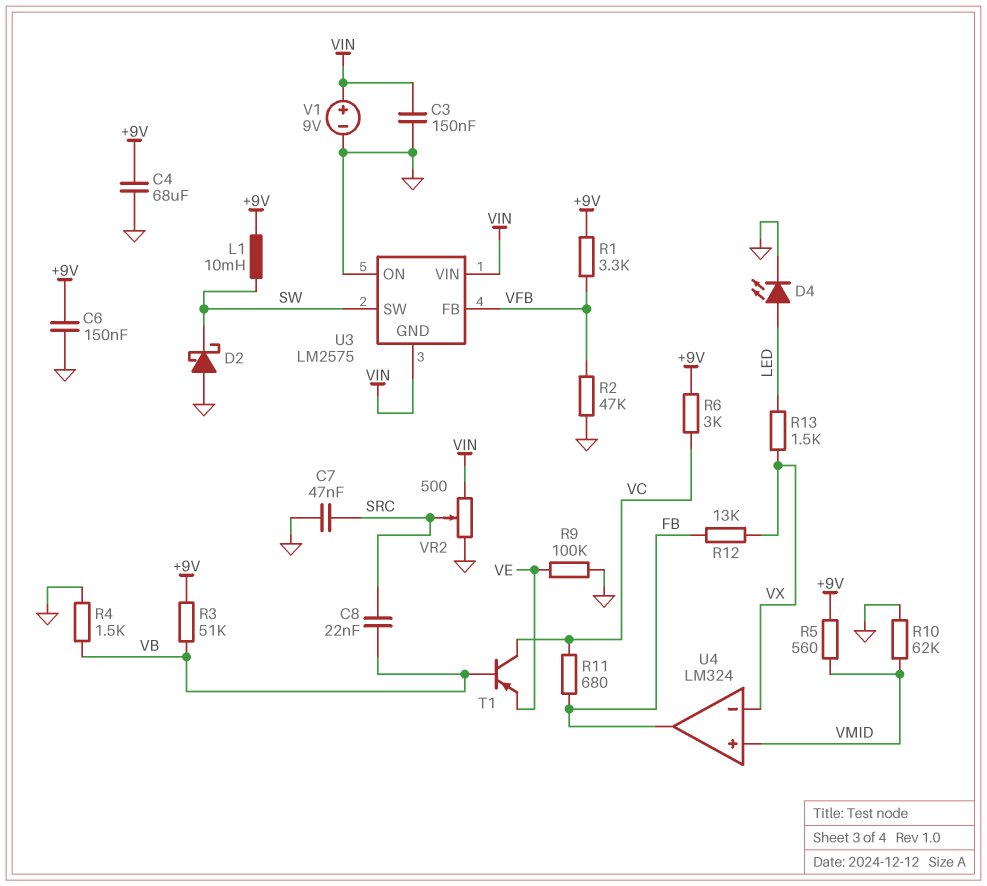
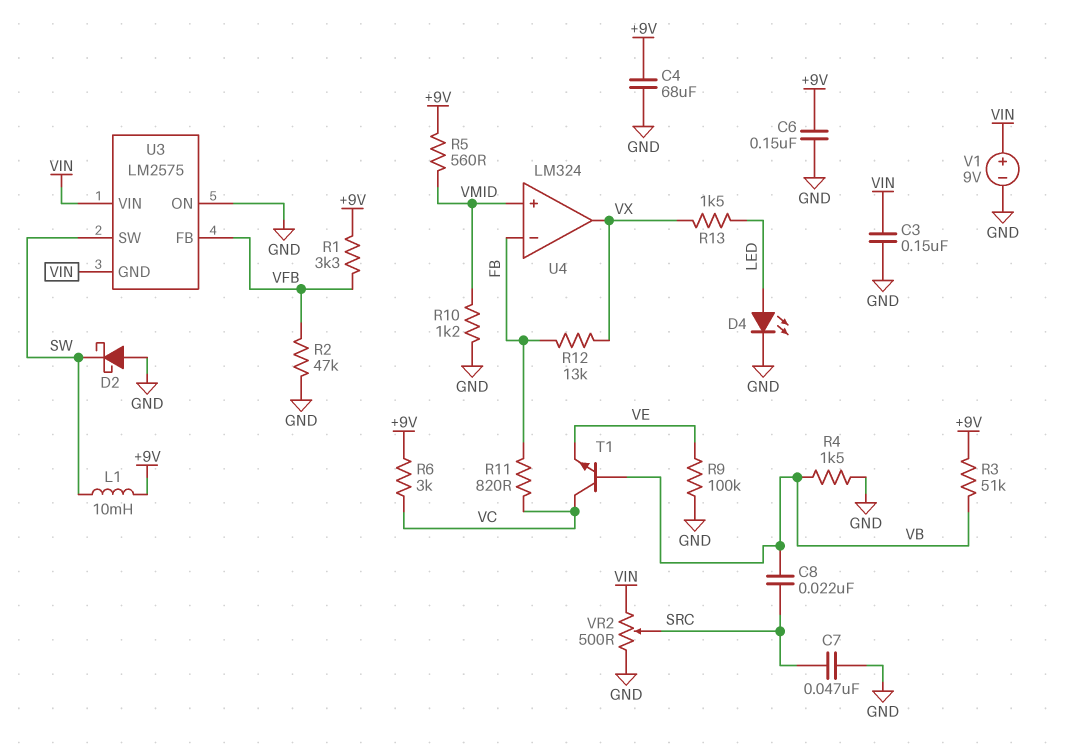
R10: 62k (GND, VMID) -> 1.2k (GND, VMID)
R11: 680 (FB, VC) -> 820 (FB, VC)
T1: PNP (B VB, C VC, E VE) -> NPN (B VB, C VC, E VE)
U4 pin in-: VX -> FB
U4 pin out: FB -> VX

